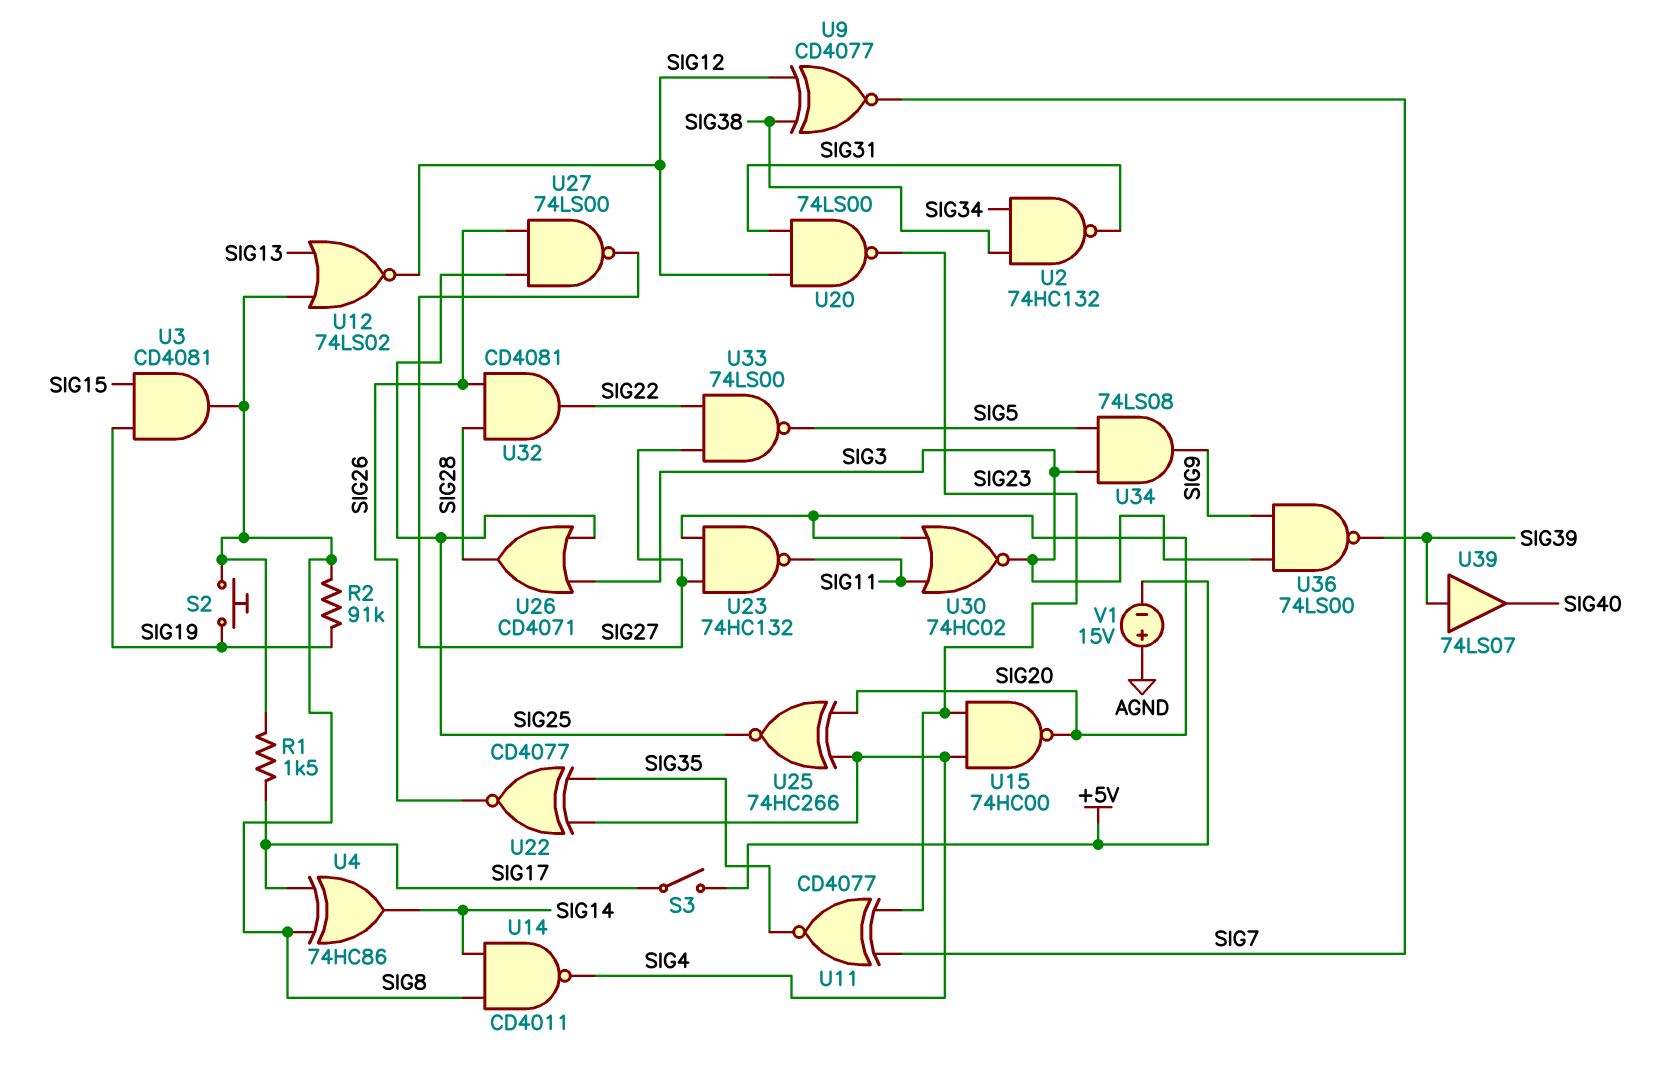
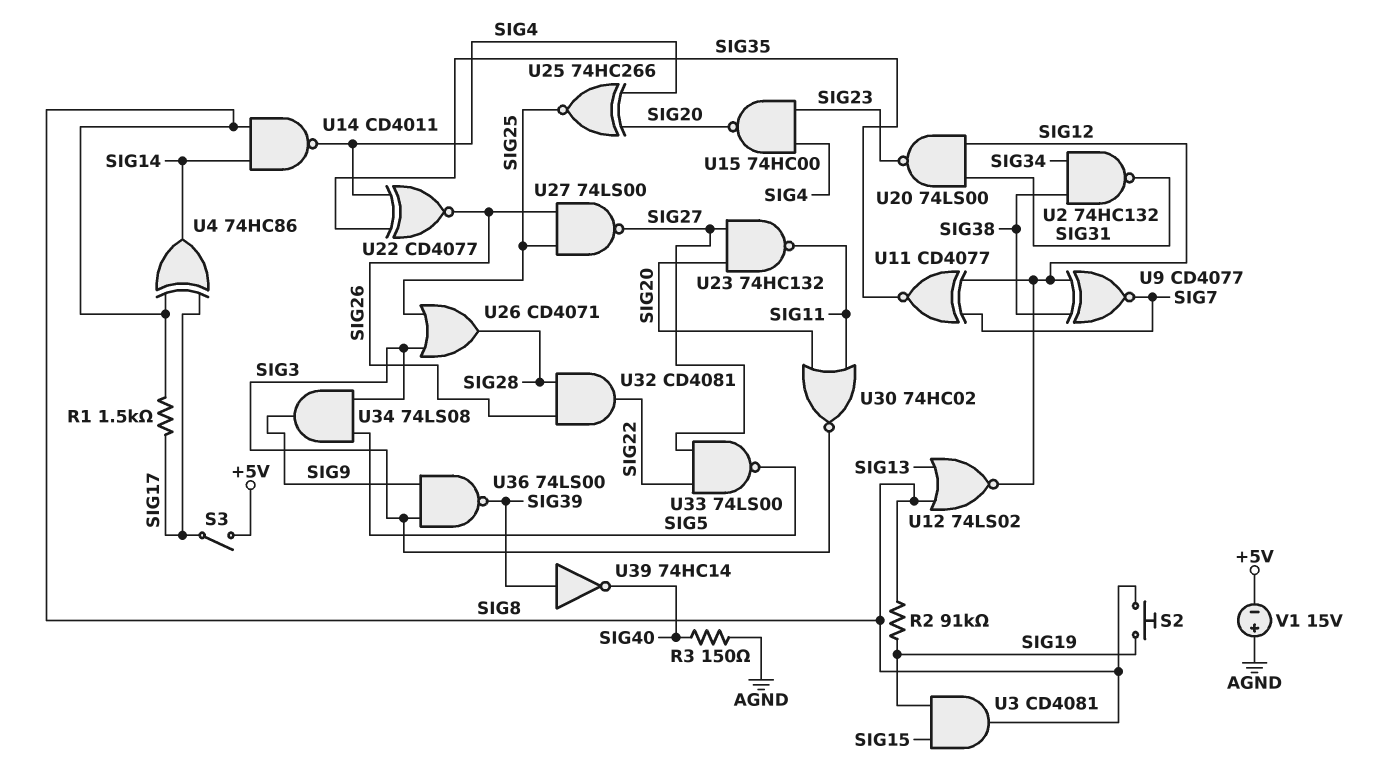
R3: none -> 150 (AGND, SIG40)
U11: XNOR CD4077 (in SIG7, in SIG23, out SIG35) -> XNOR CD4077 (in SIG7, in SIG12, out SIG35)
U39: buffer 74LS07 (in SIG39, out SIG40) -> NOT 74HC14 (in SIG39, out SIG40)

